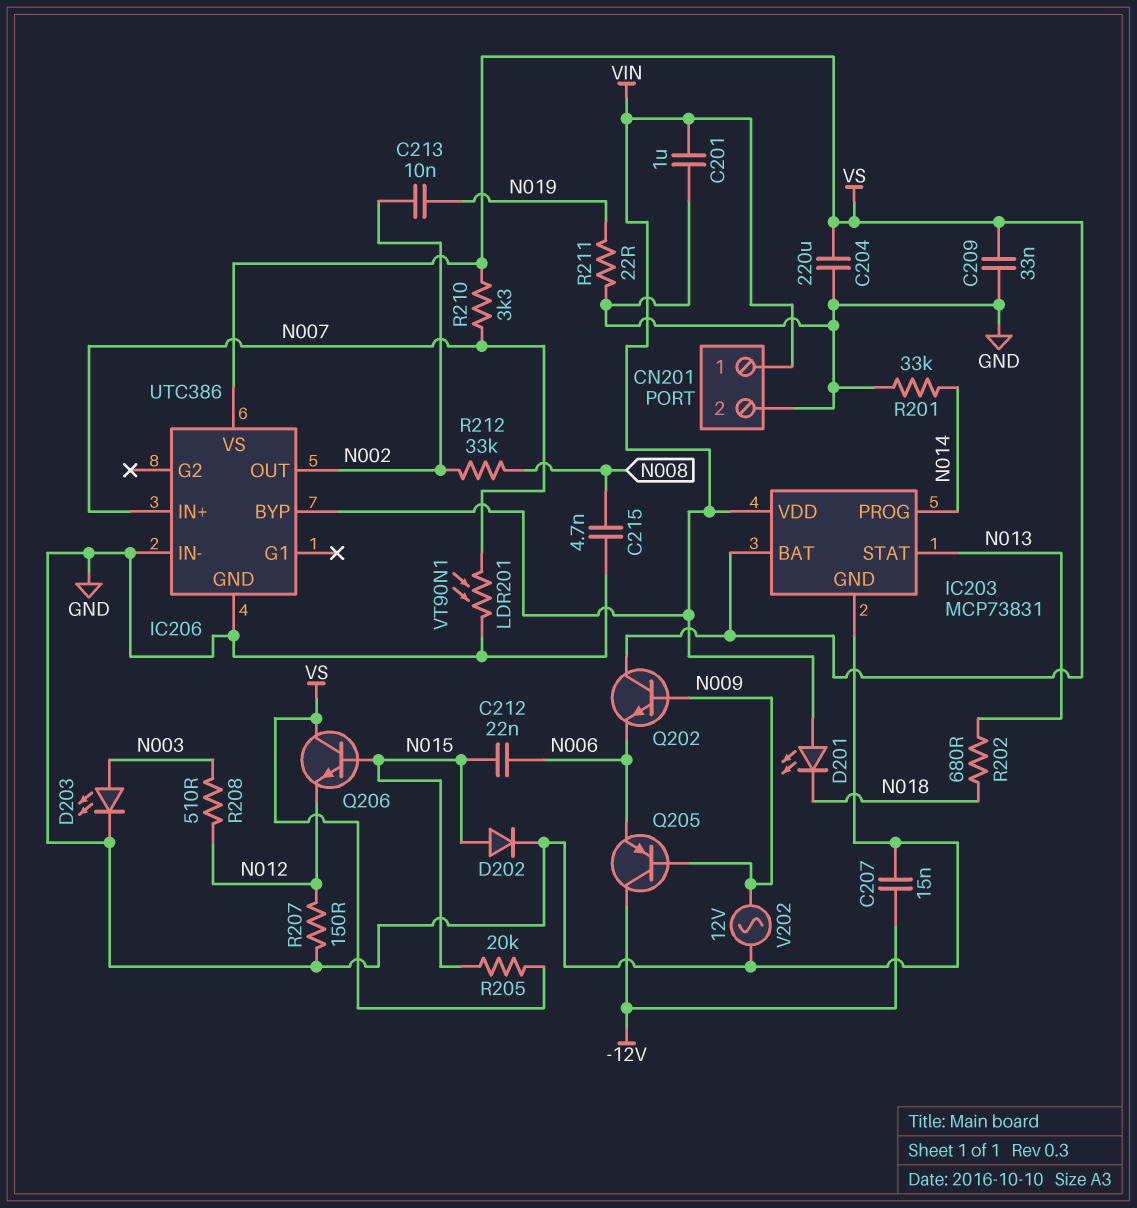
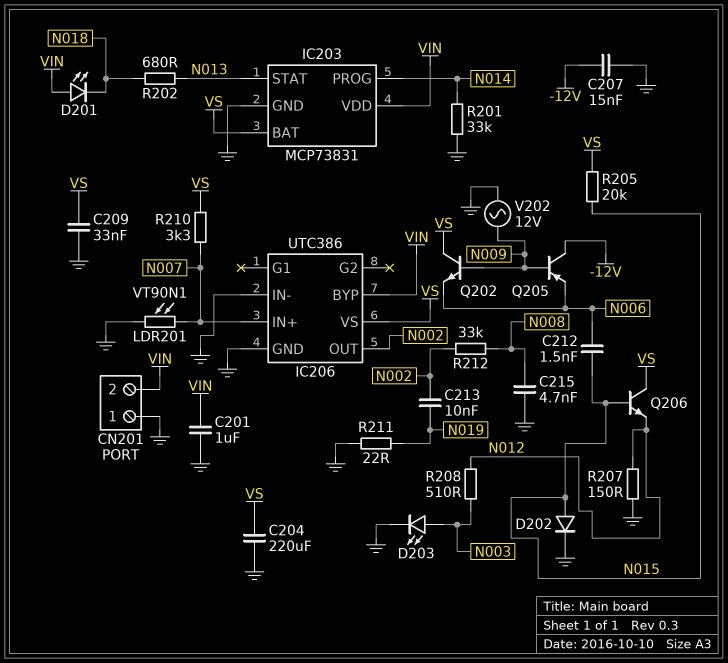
C212: 22nF (N006, N015) -> 1.5nF (N006, N015)
CN201 pin 1: VIN -> GND
CN201 pin 2: GND -> VIN

